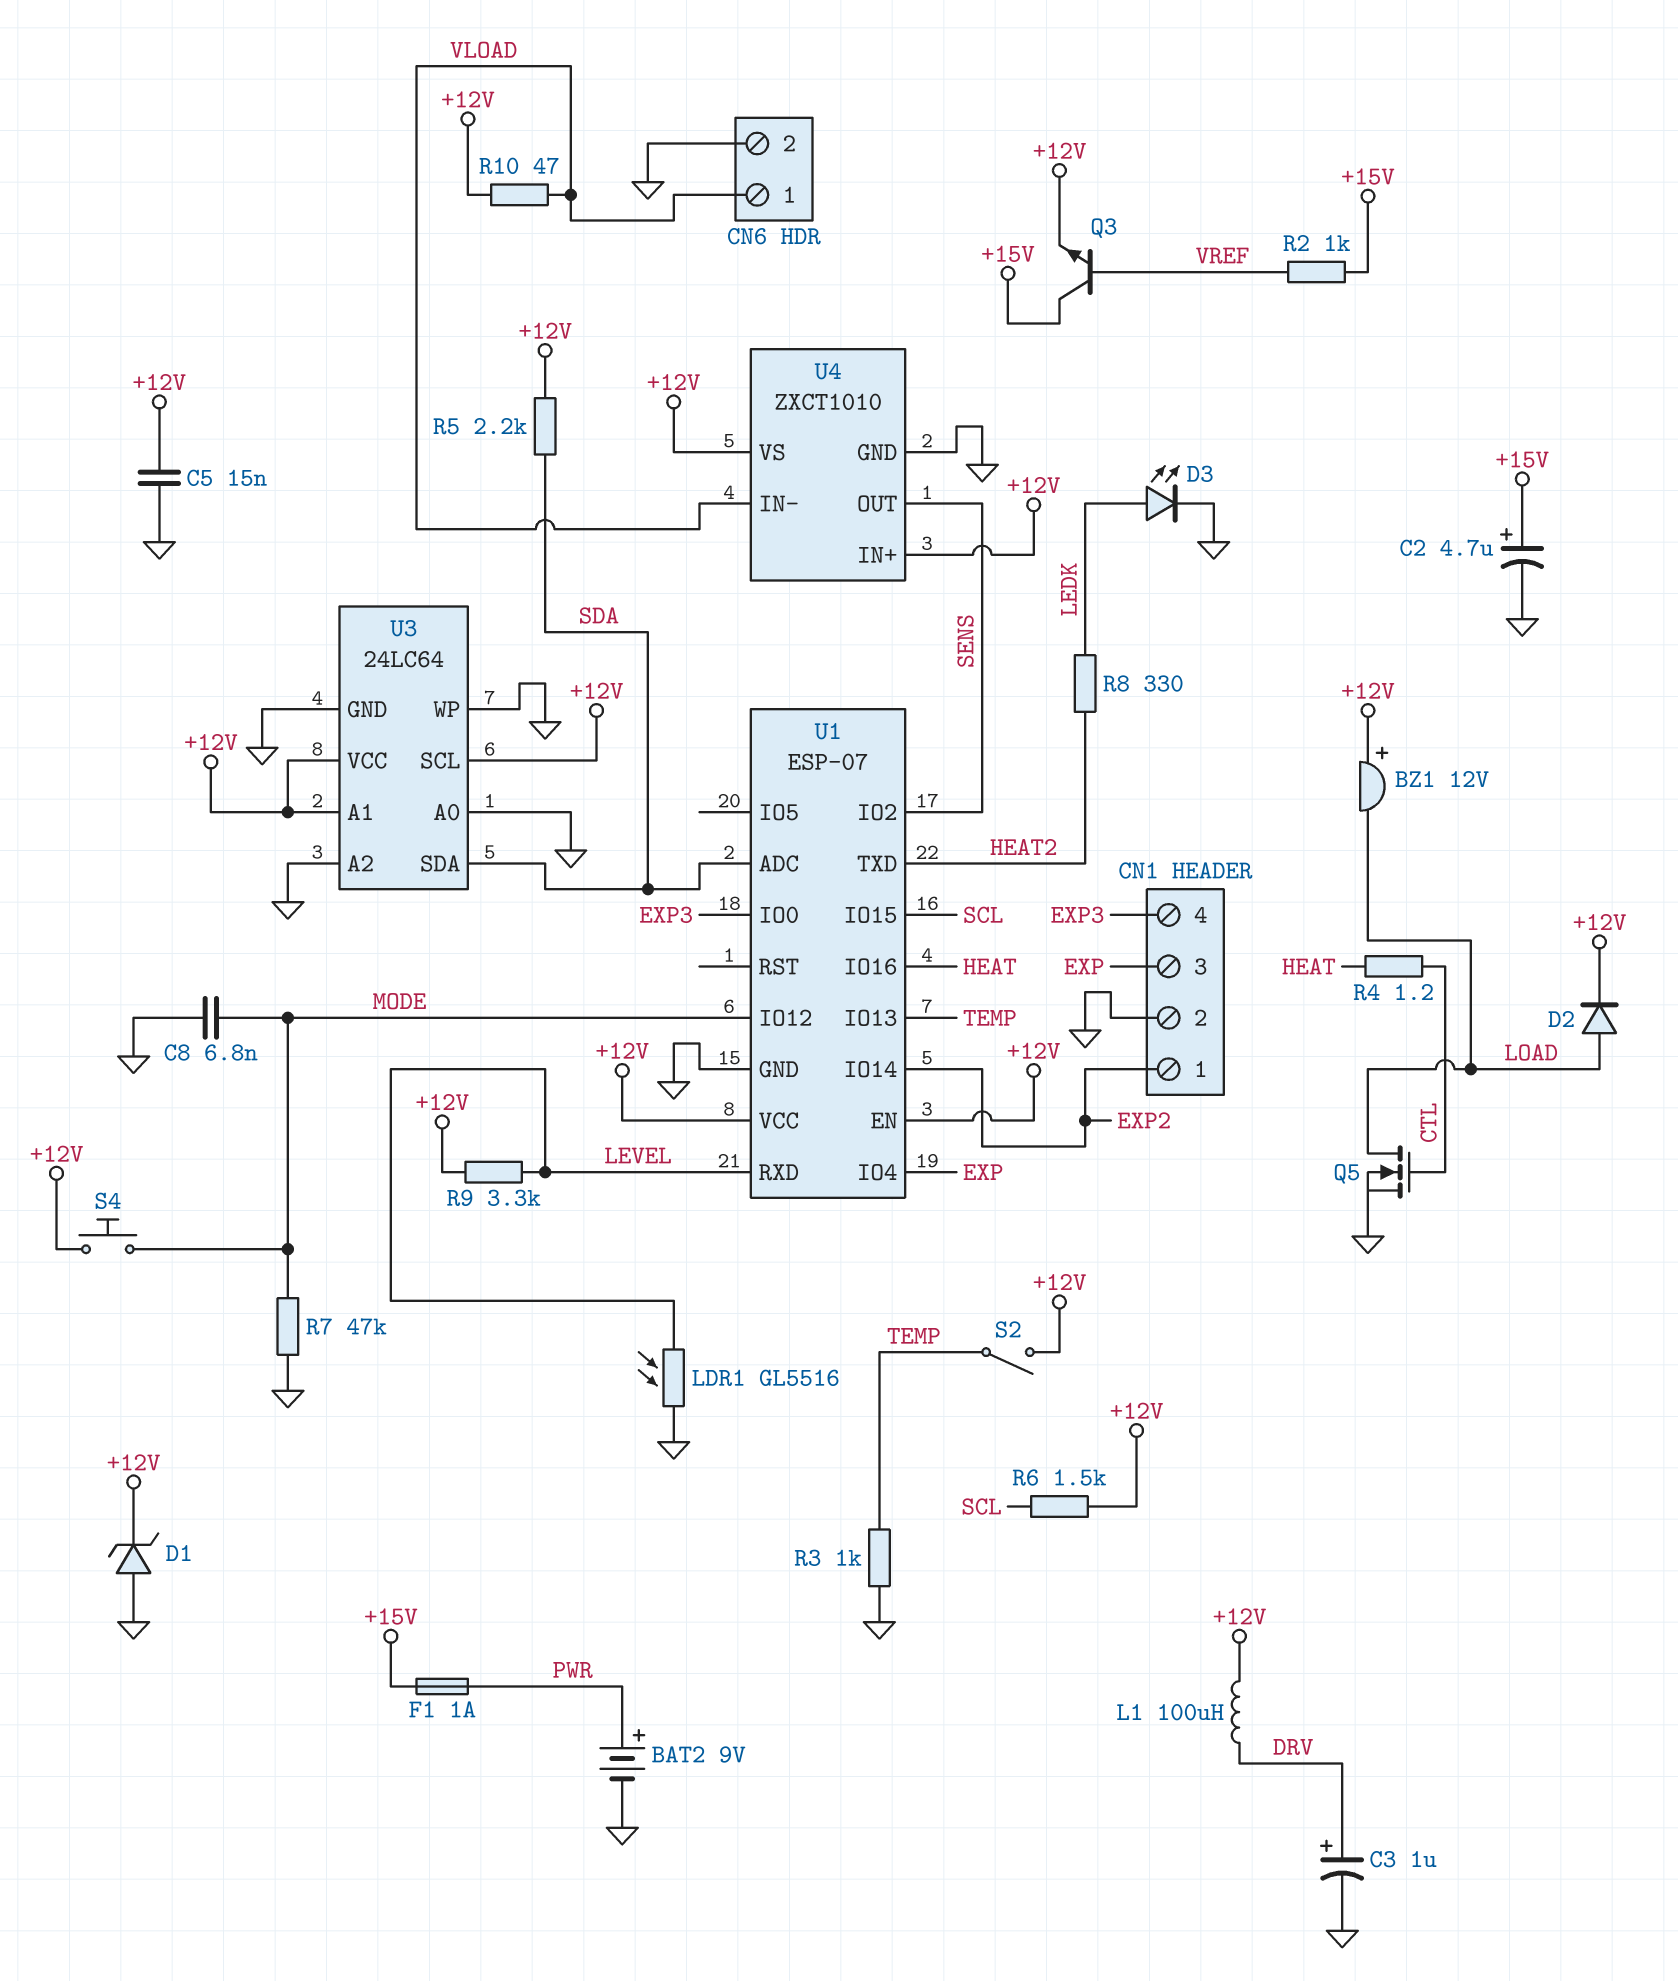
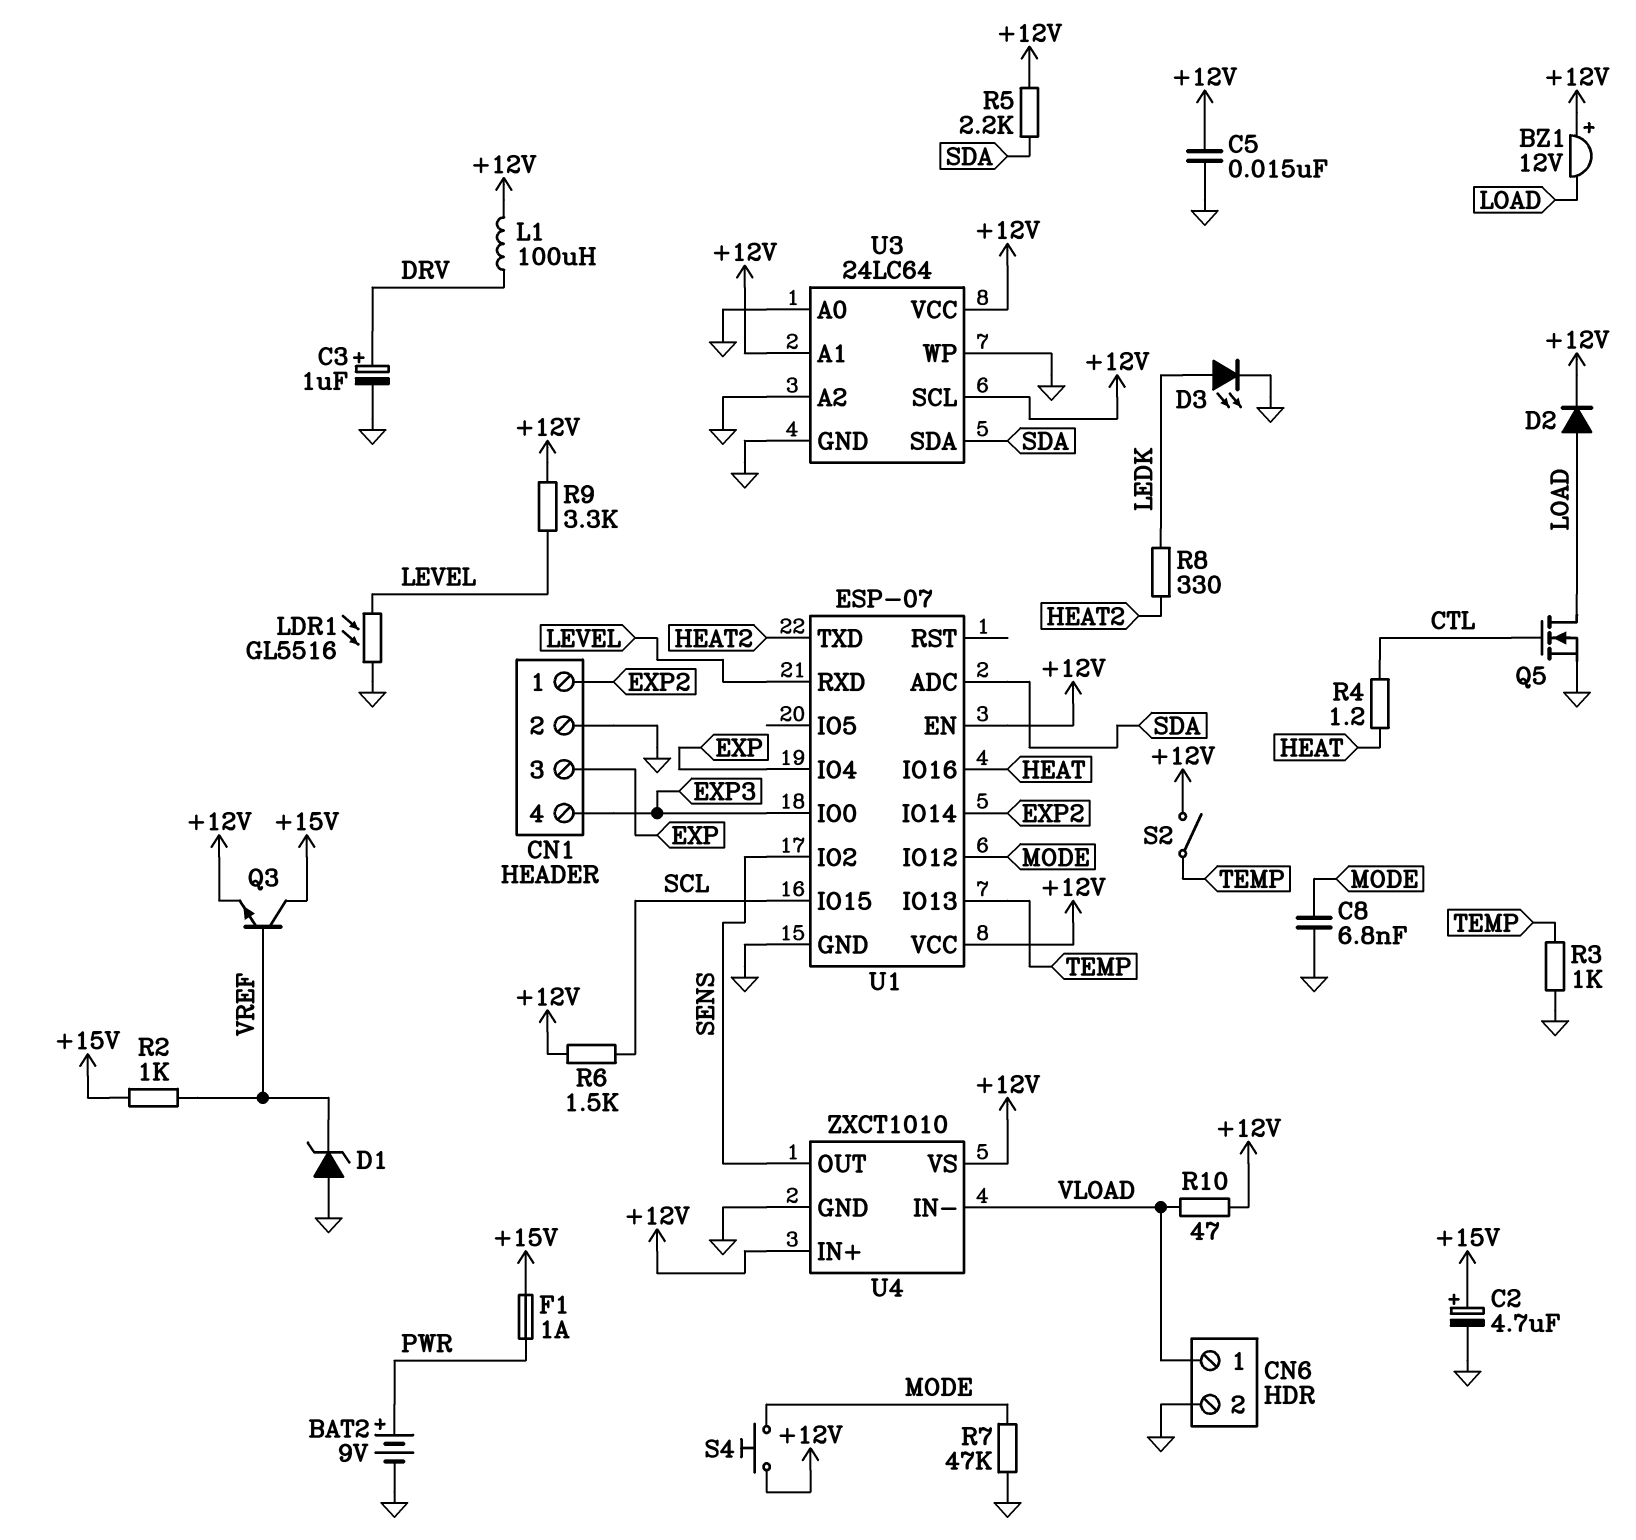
D1: zener (A GND, K +12V) -> zener (A GND, K VREF)

